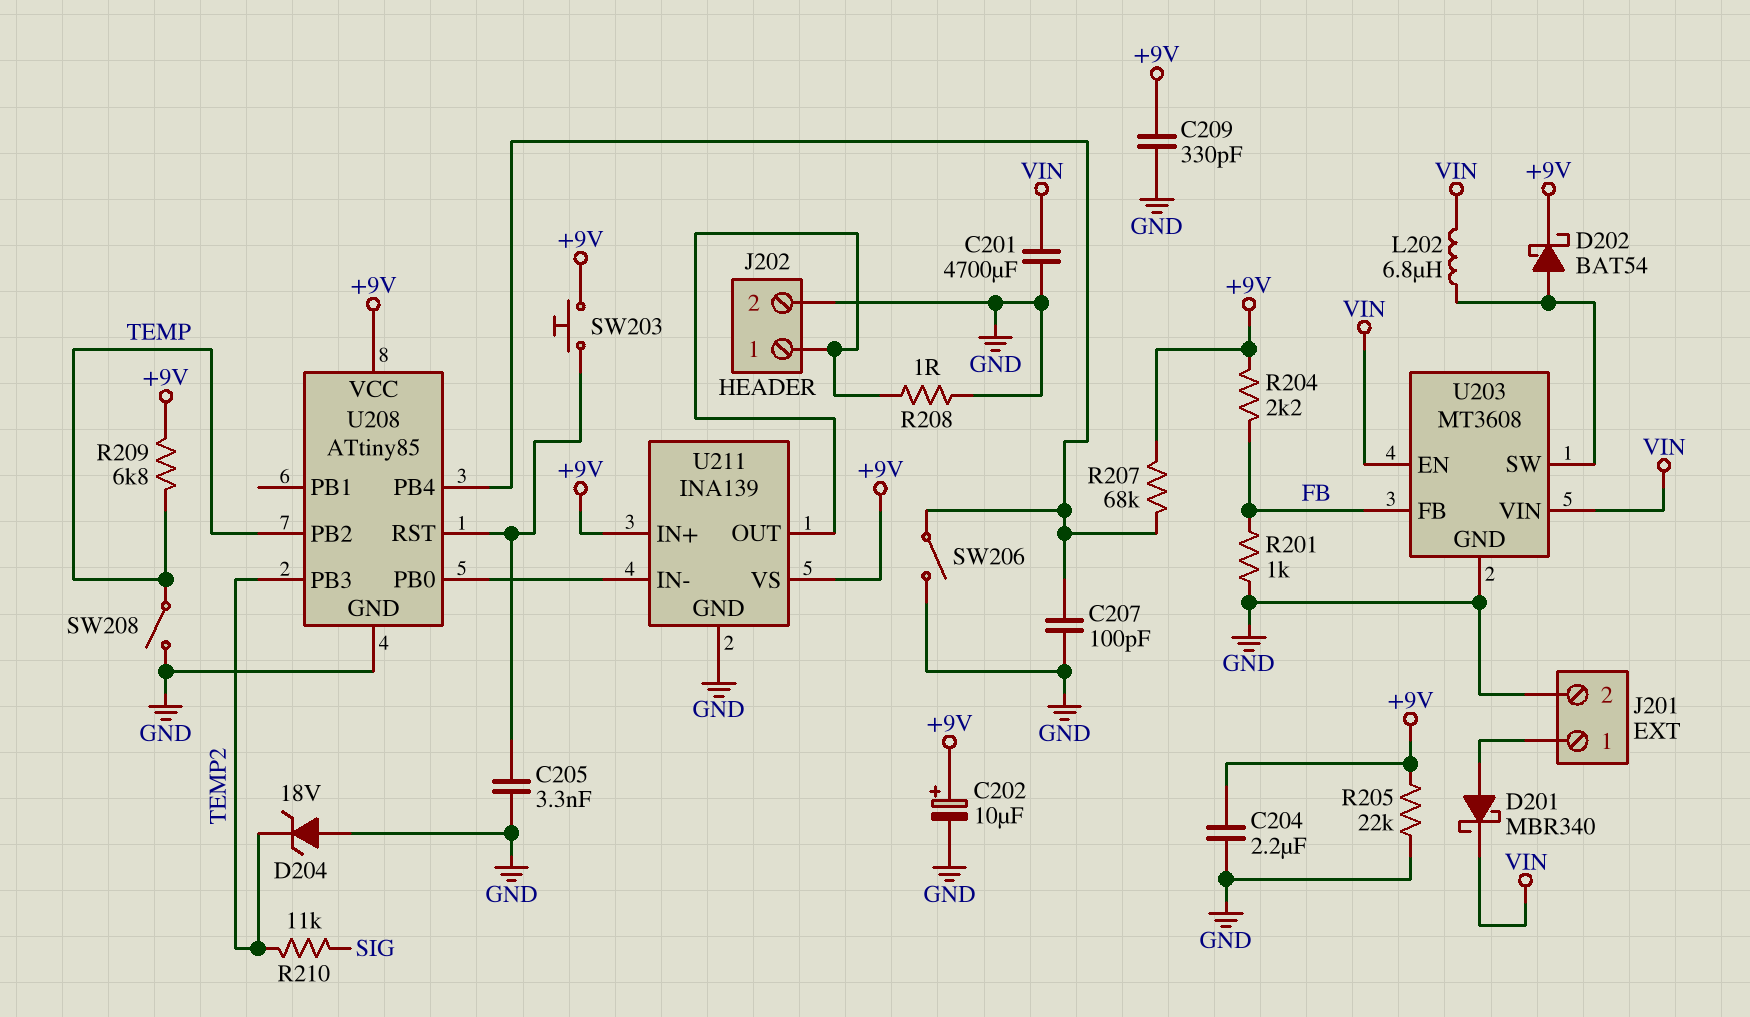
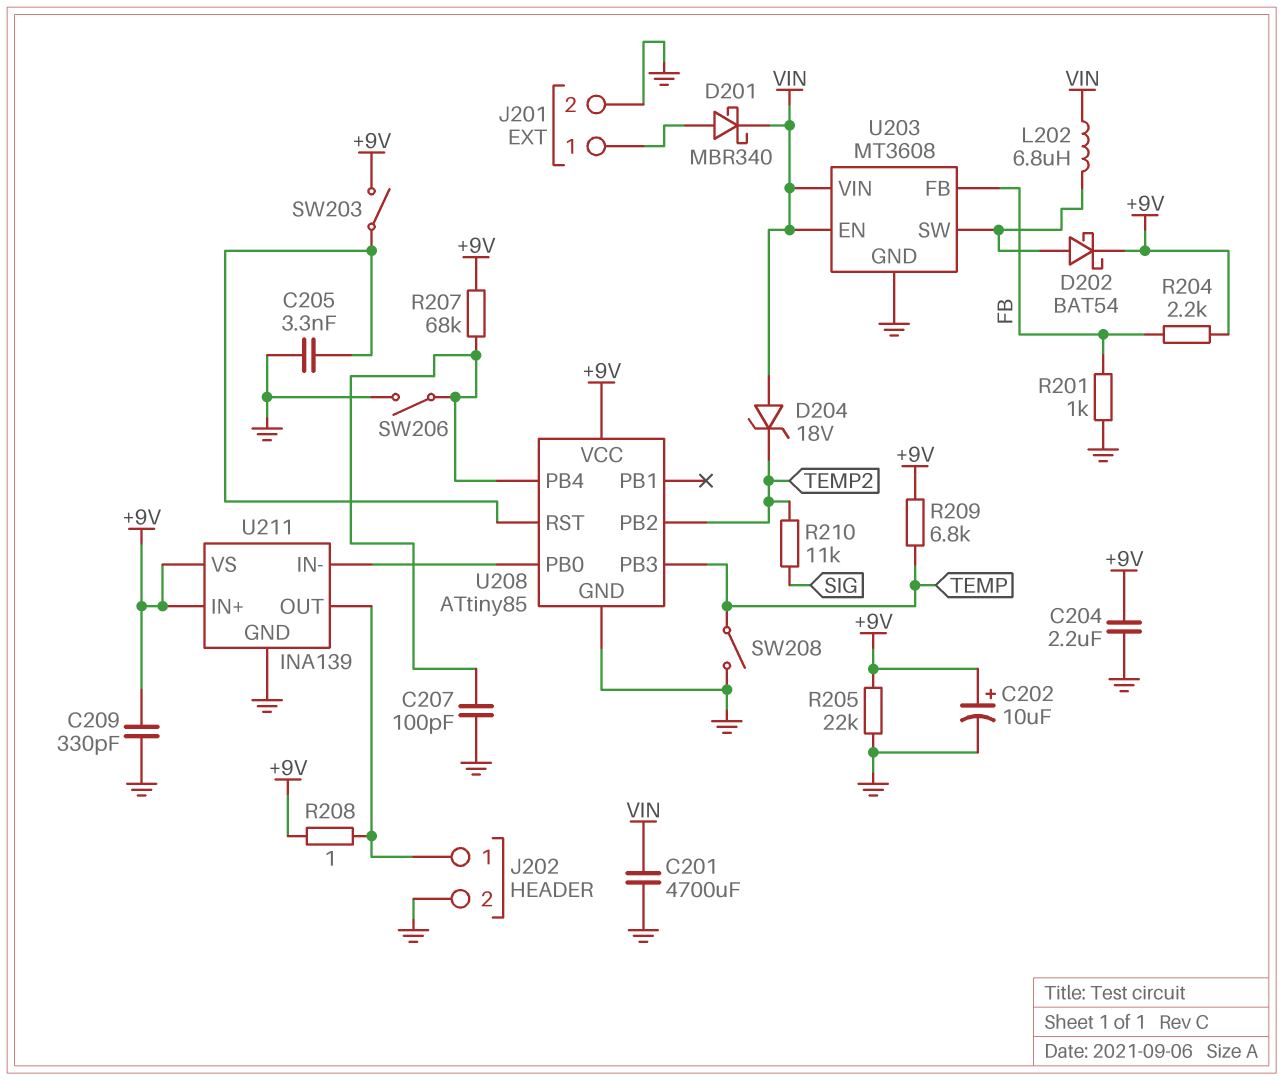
D204: zener 18V (A GND, K TEMP2) -> zener 18V (A VIN, K TEMP2)
R208: 1 (GND, J202/1) -> 1 (+9V, J202/1)
SW203: button (+9V, U208/RST) -> switch (+9V, U208/RST)
U208 pin PB2: TEMP -> TEMP2
U208 pin PB3: TEMP2 -> TEMP

